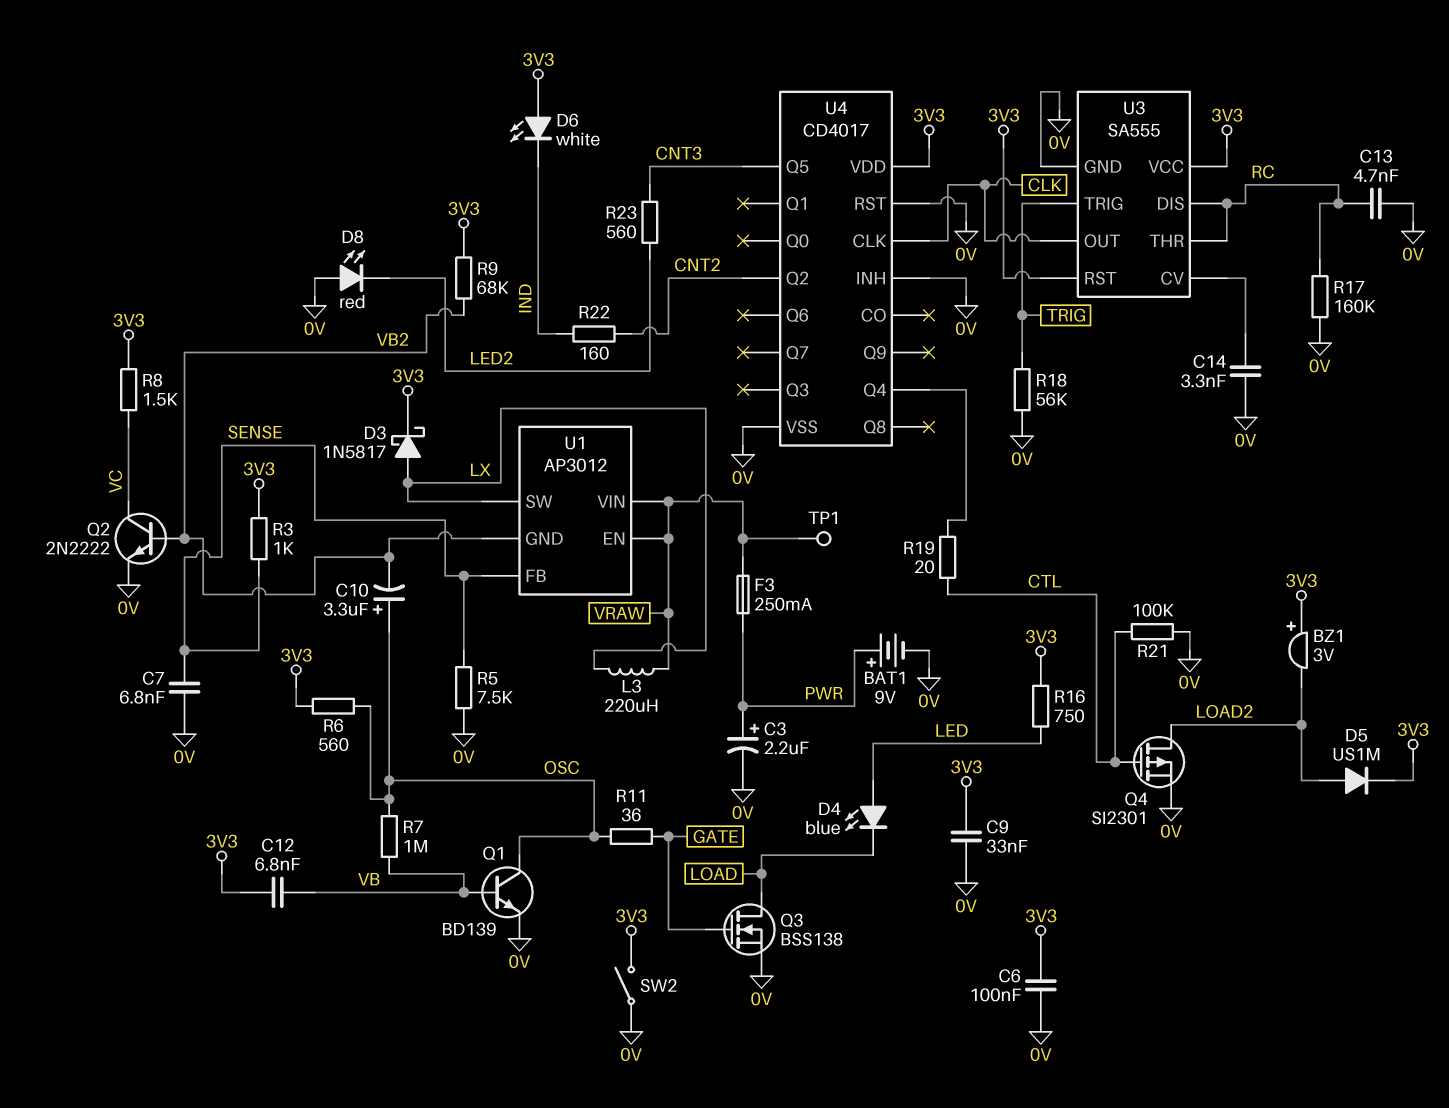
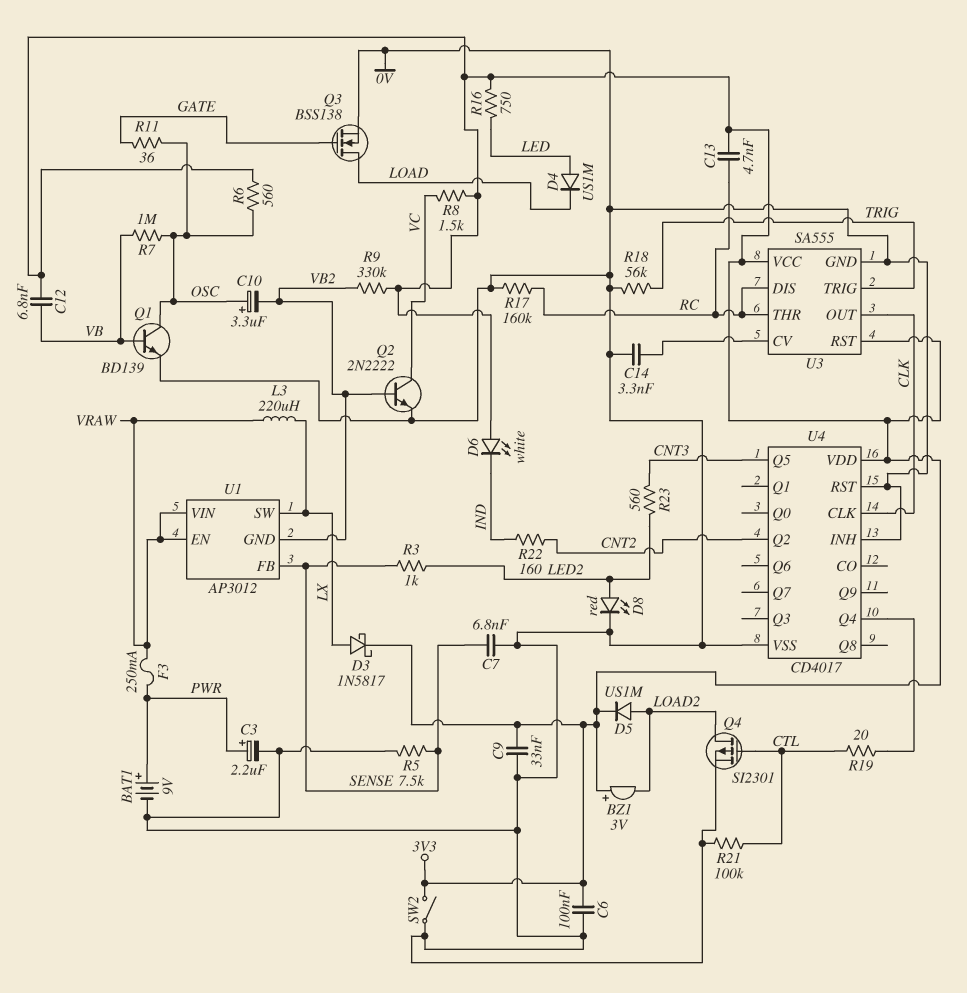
C13: 4.7nF (0V, RC) -> 4.7nF (3V3, RC)
D4: LED blue (A LED, K LOAD) -> diode US1M (A LED, K LOAD)
D8: LED red (A 0V, K LED2) -> LED red (A LED2, K 0V)
R3: 1k (3V3, SENSE) -> 1k (LED2, SENSE)
R9: 68k (3V3, VB2) -> 330k (3V3, VB2)
TP1: test point (VRAW) -> none

